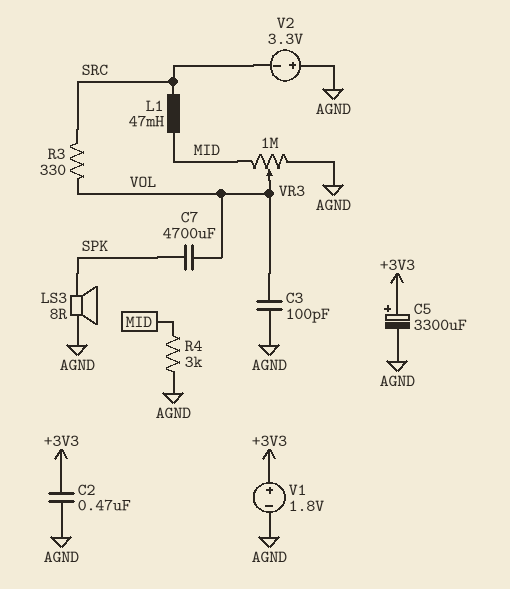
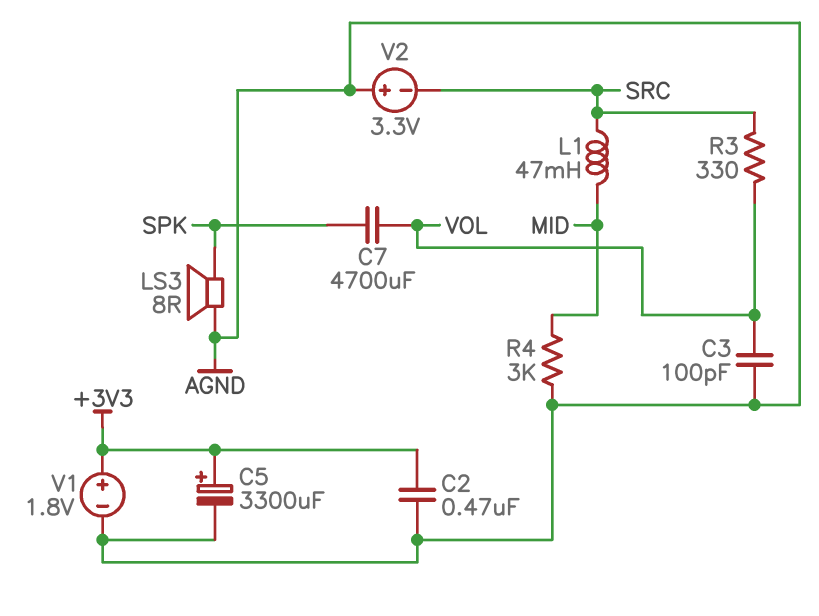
VR3: 1M (AGND, MID, wiper VOL) -> none

